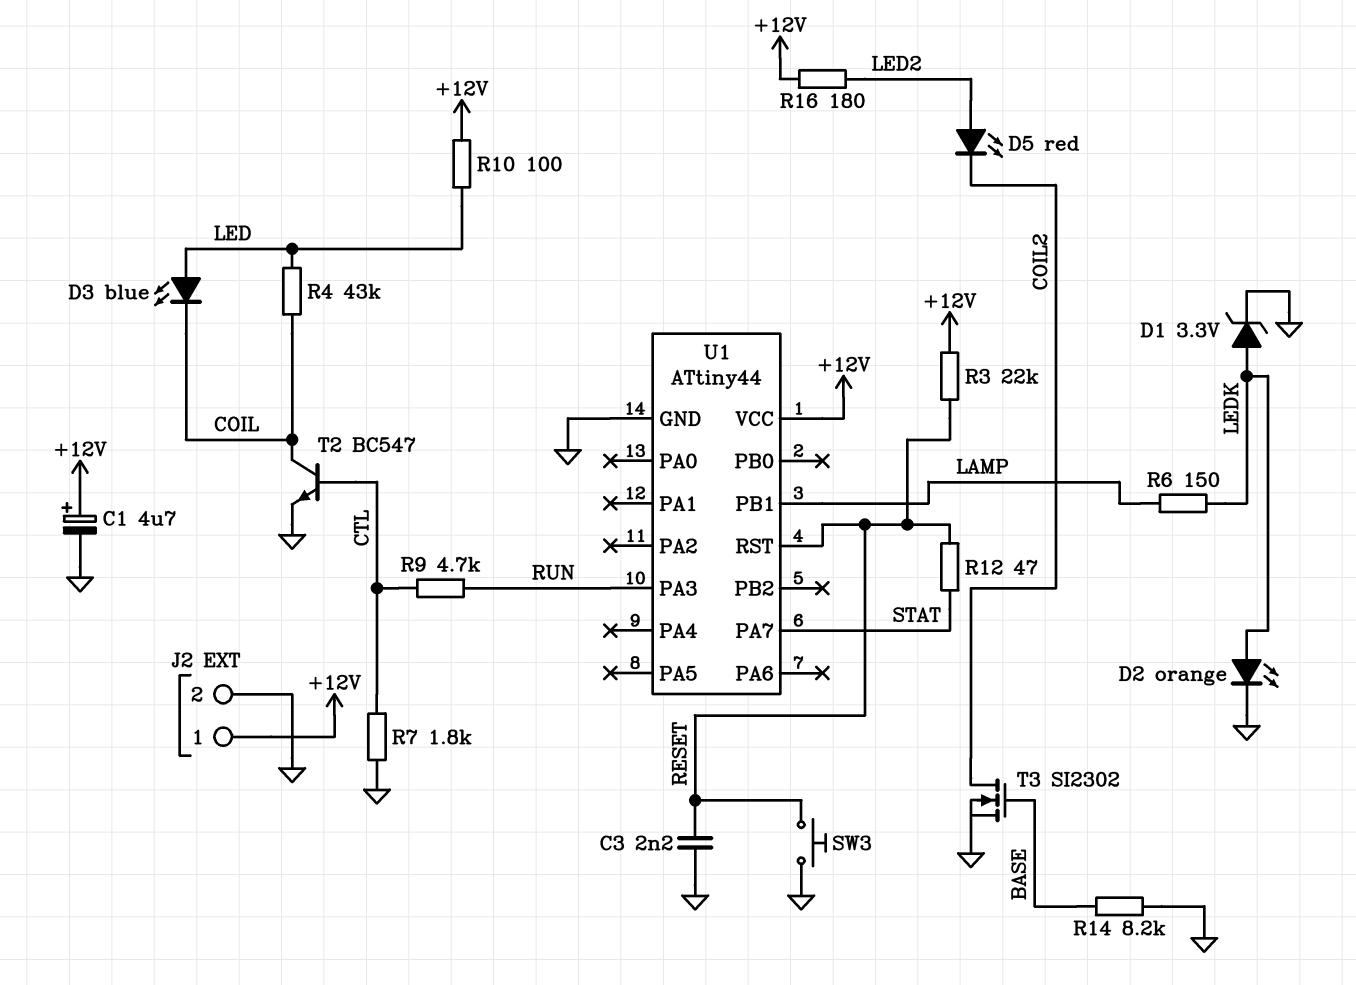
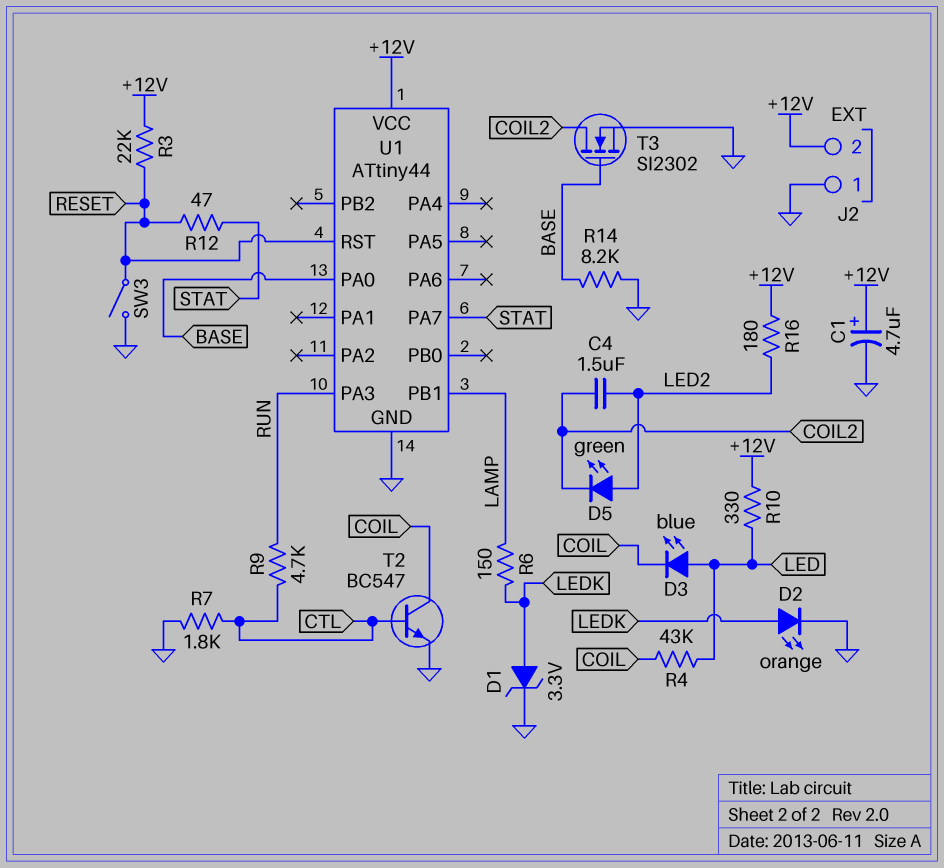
C3: 2.2nF (GND, RESET) -> none
C4: none -> 1.5uF (COIL2, LED2)
D5: LED red (A LED2, K COIL2) -> LED green (A LED2, K COIL2)
J2 pin 1: +12V -> GND
J2 pin 2: GND -> +12V
R10: 100 (+12V, LED) -> 330 (+12V, LED)
SW3: button (GND, RESET) -> switch (GND, RESET)
U1 pin PA0: none -> BASE

